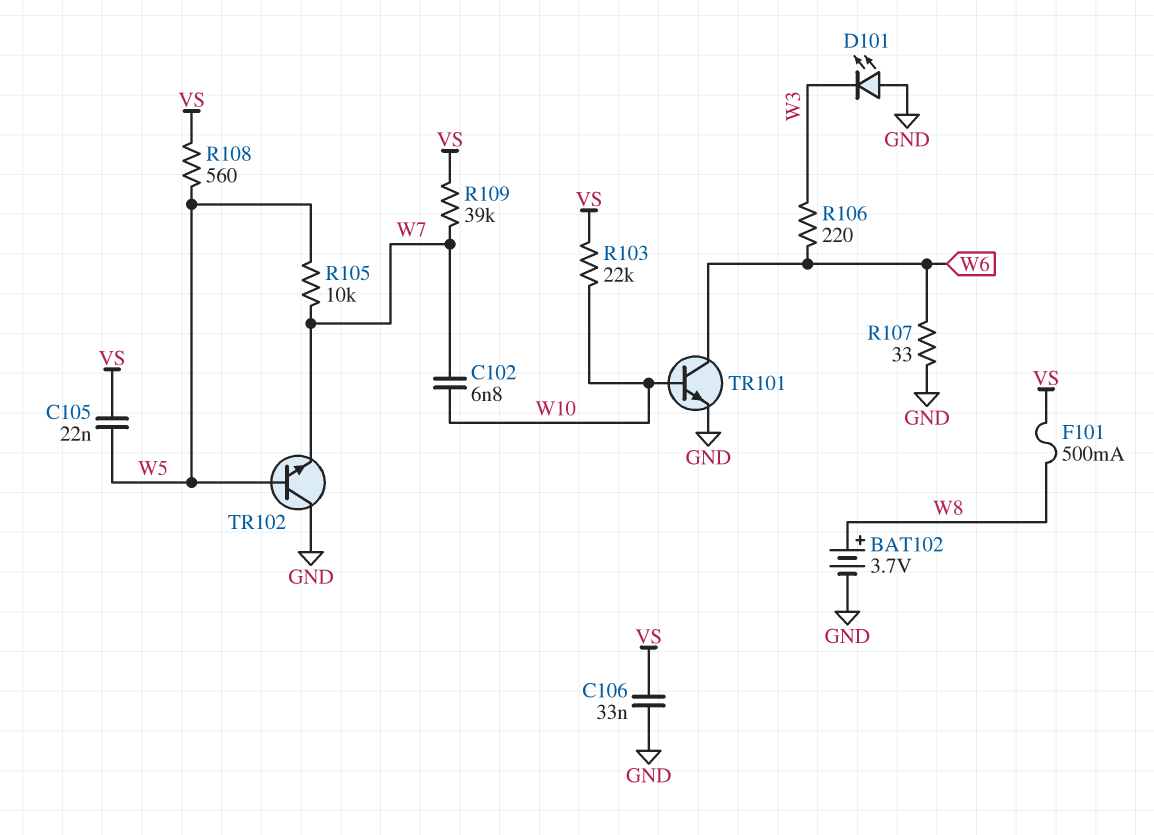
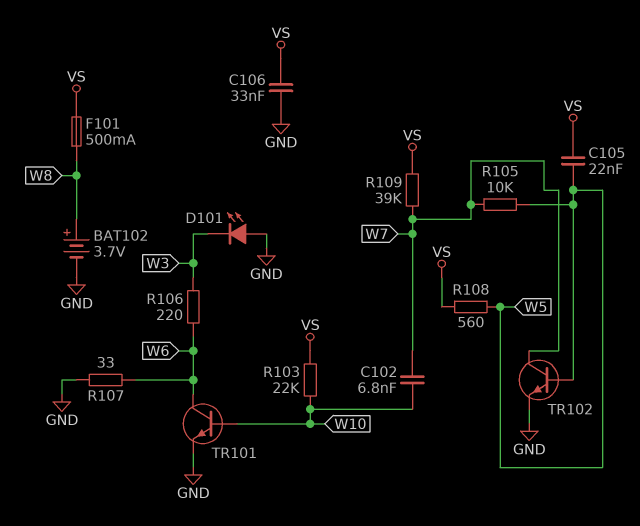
TR102: NPN (B W5, C GND, E W7) -> NPN (B W5, C W7, E GND)

